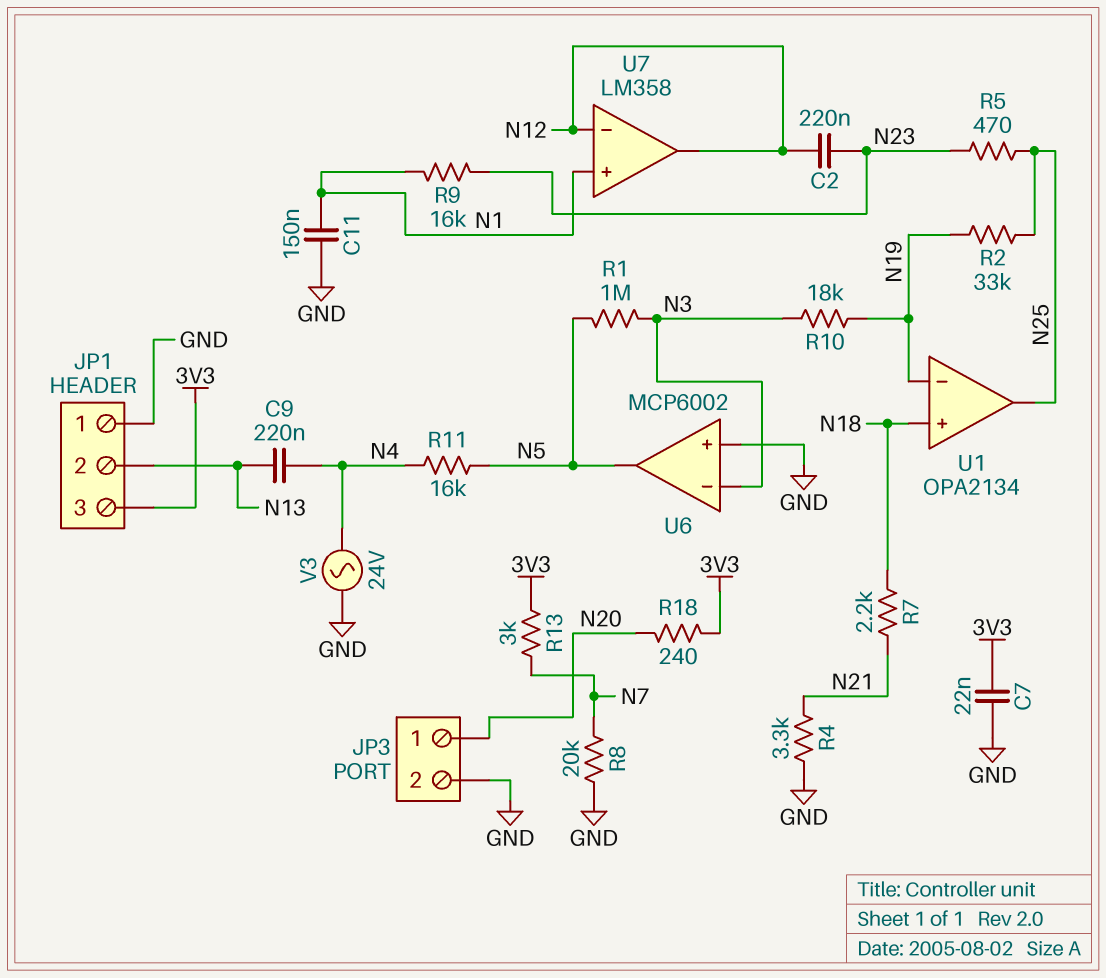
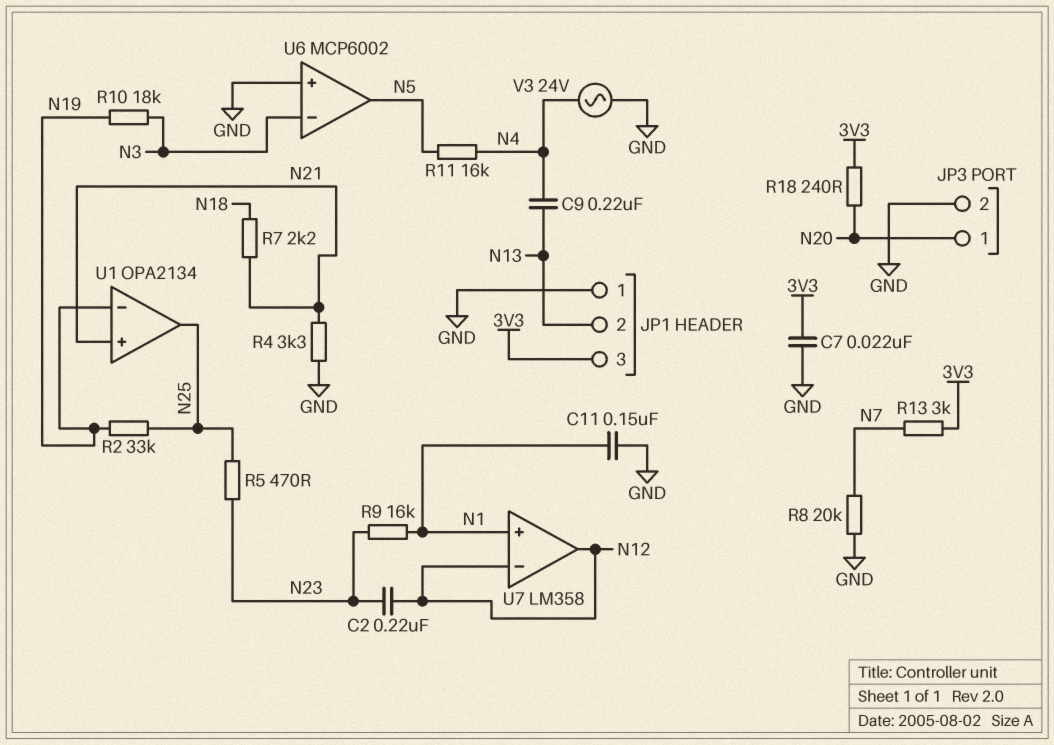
R1: 1M (N3, N5) -> none
U1 pin in+: N18 -> N21

